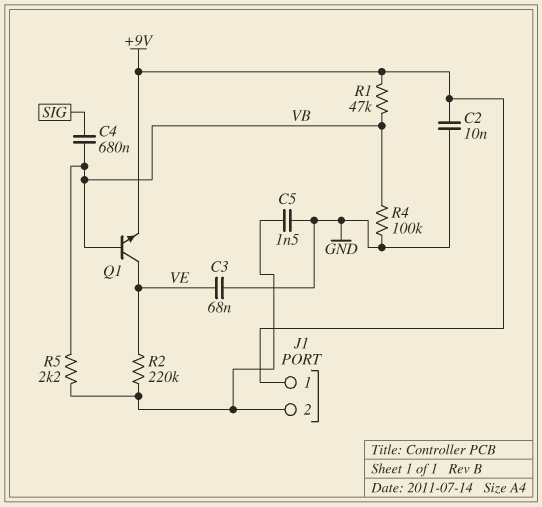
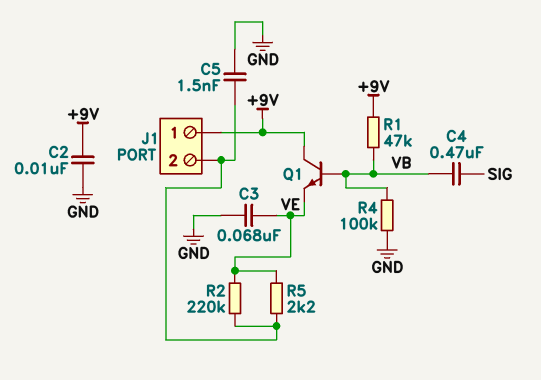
C4: 680nF (SIG, VB) -> 470nF (SIG, VB)
Q1: NPN (B VB, C VE, E +9V) -> NPN (B VB, C +9V, E VE)
R5: 2.2k (J1/2, VB) -> 2.2k (J1/2, VE)

